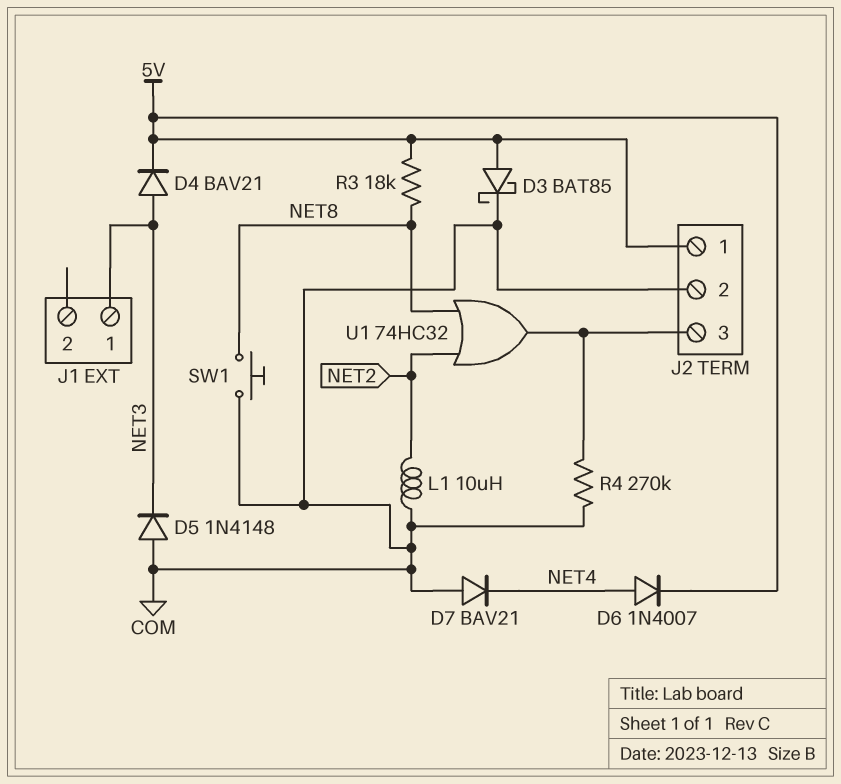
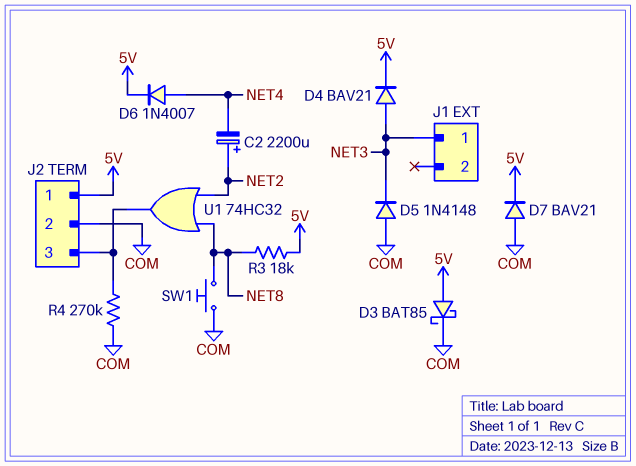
C2: none -> 2200uF (plus NET2, minus NET4)
D7: diode BAV21 (A COM, K NET4) -> diode BAV21 (A COM, K 5V)
L1: 10uH (COM, NET2) -> none

